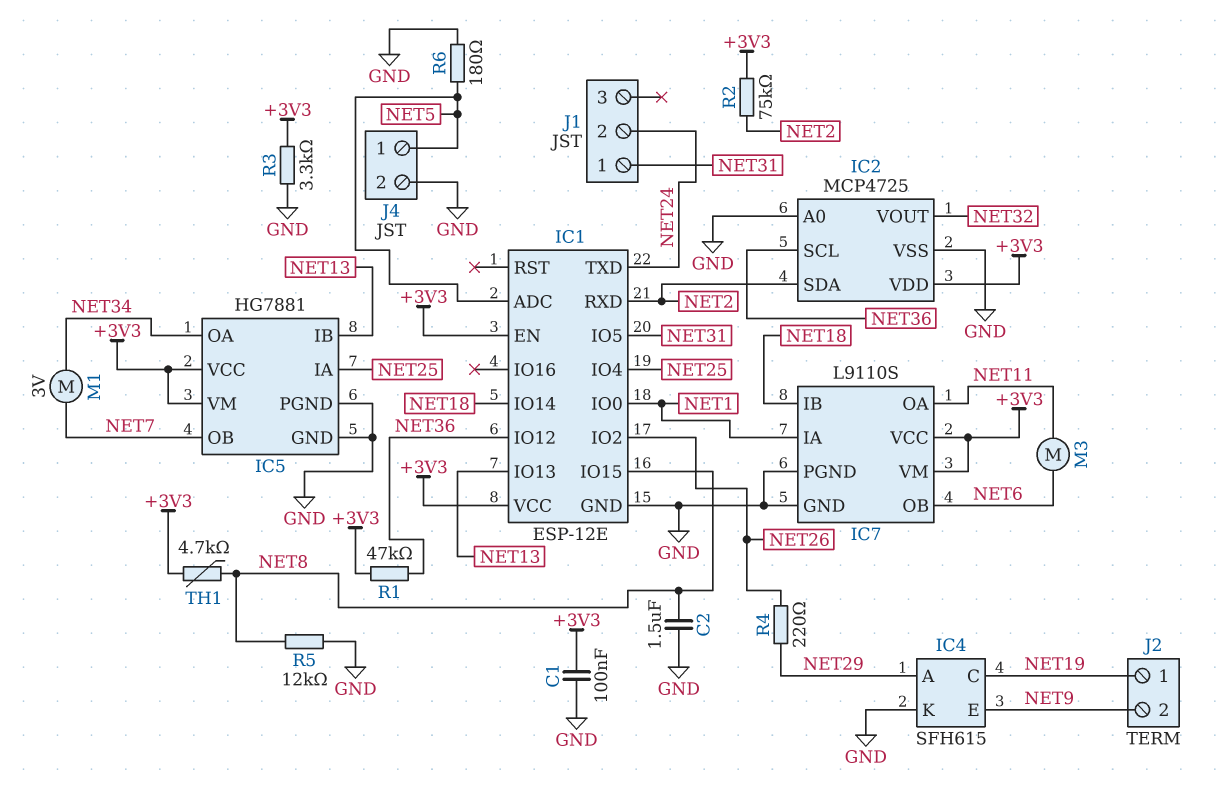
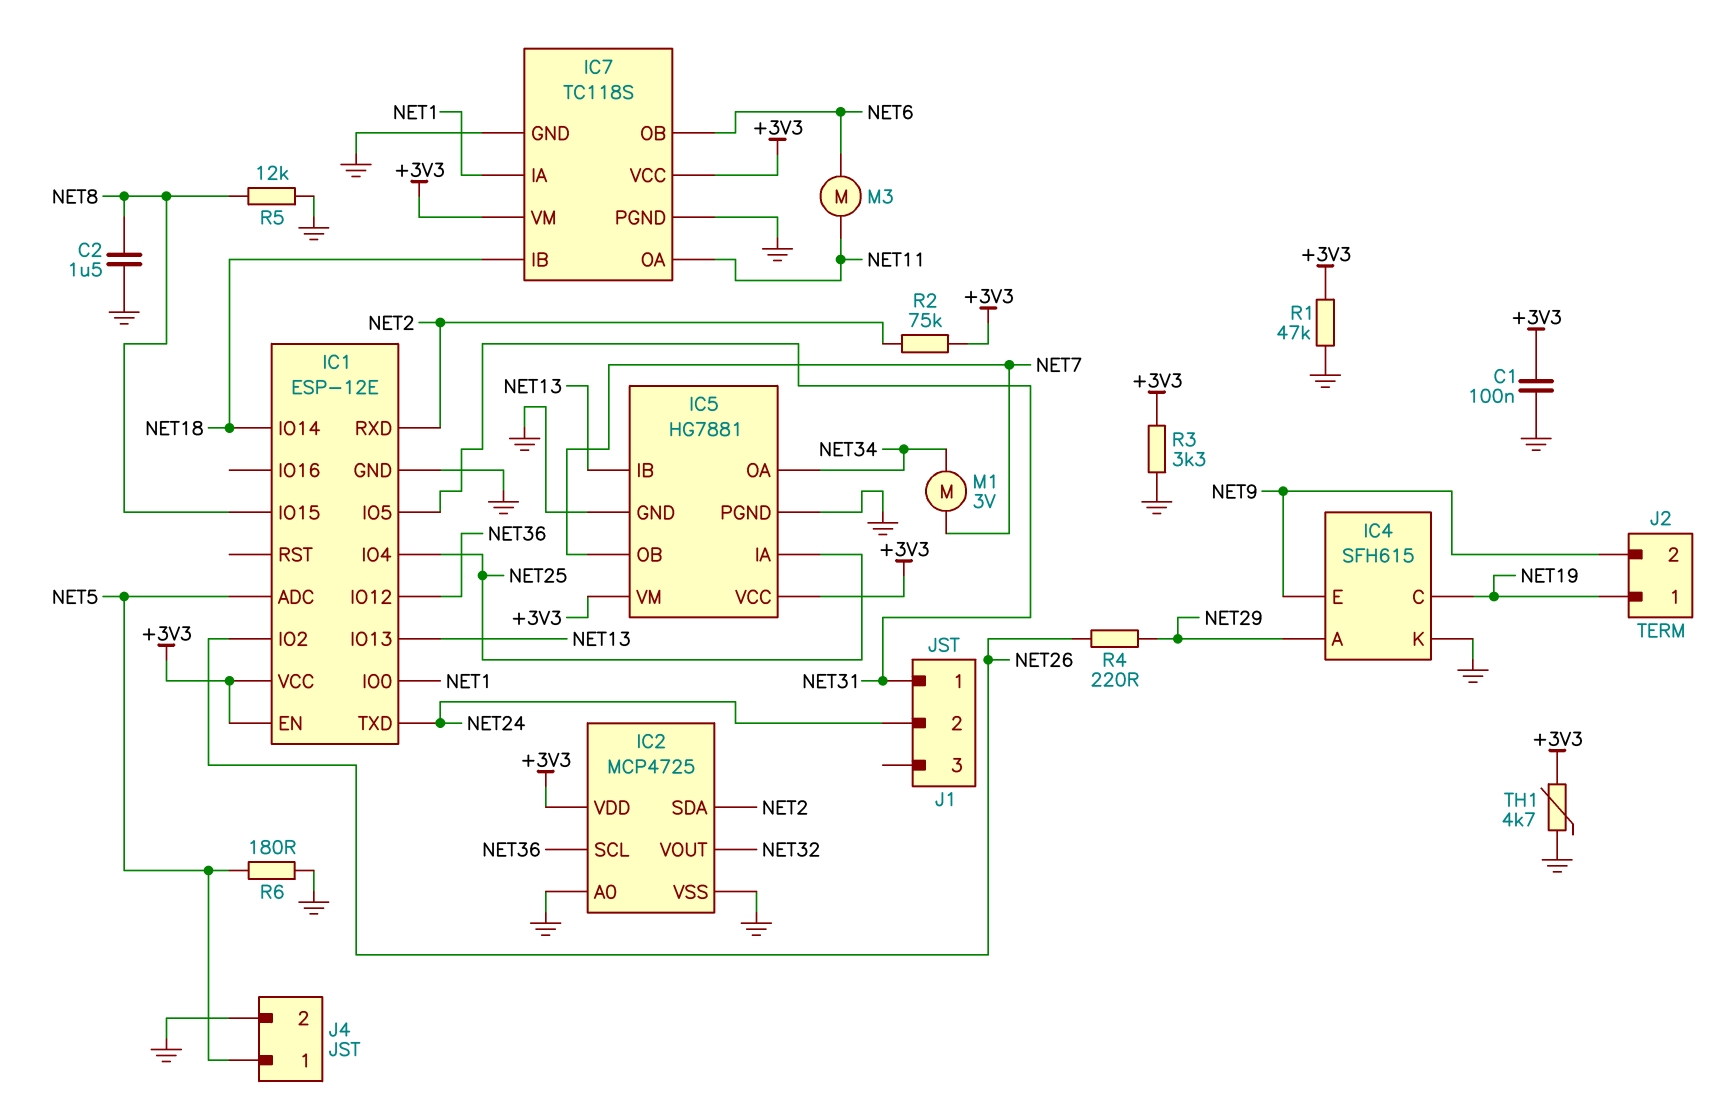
IC7: L9110S -> TC118S
R1: 47k (+3V3, NET36) -> 47k (+3V3, GND)
TH1: 4.7k (+3V3, NET8) -> 4.7k (+3V3, GND)

